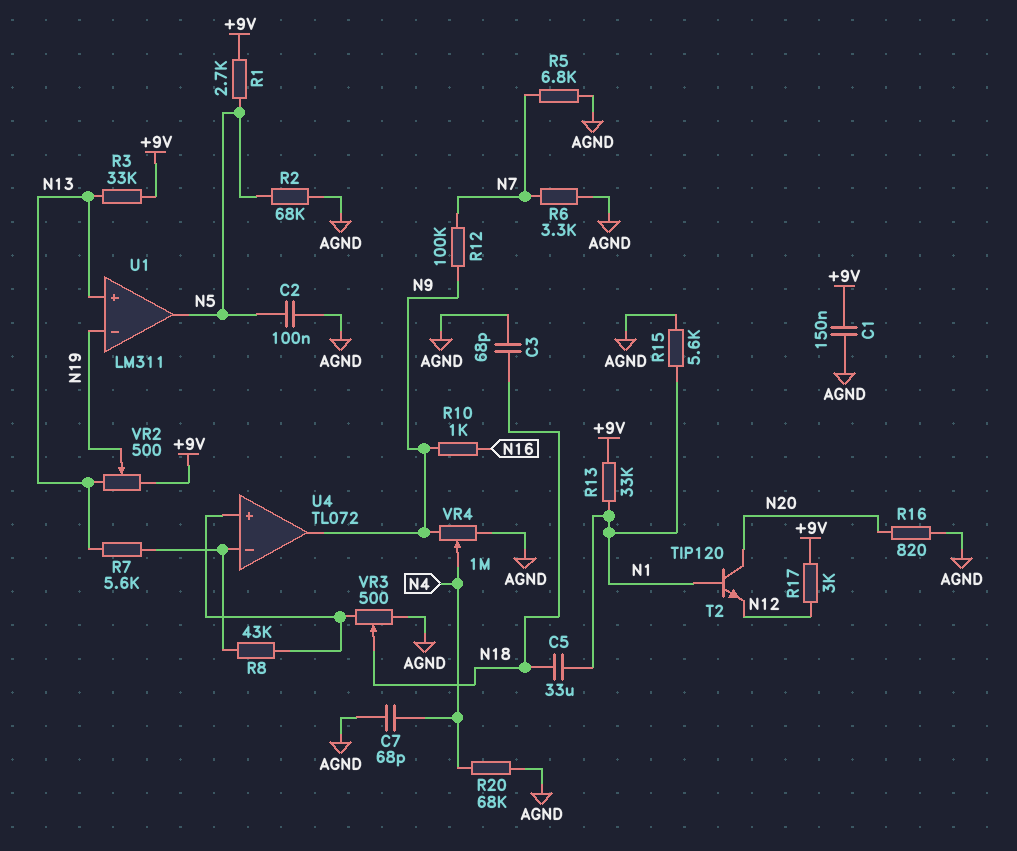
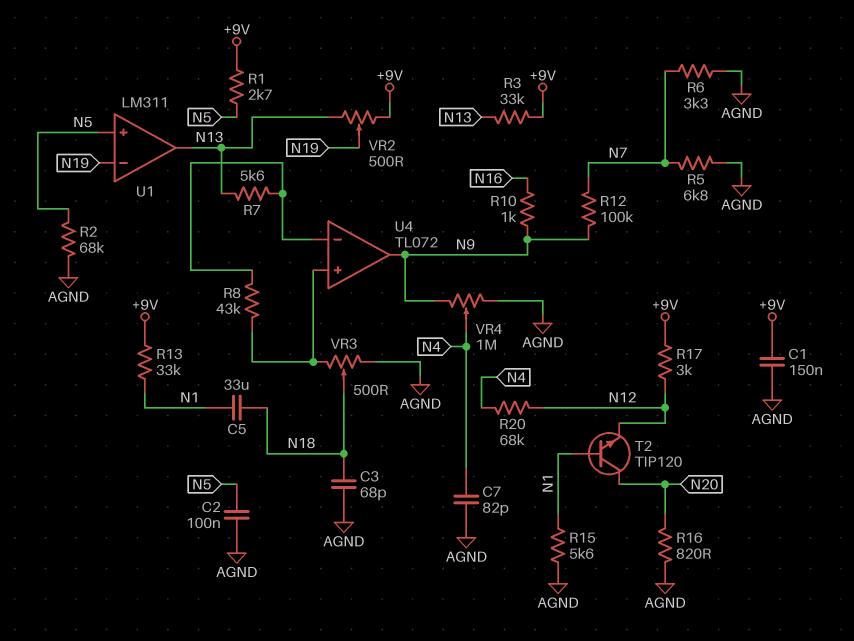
C7: 68pF (AGND, N4) -> 82pF (AGND, N4)
R20: 68k (AGND, N4) -> 68k (N4, N12)
U1 pin in+: N13 -> N5
U1 pin out: N5 -> N13

